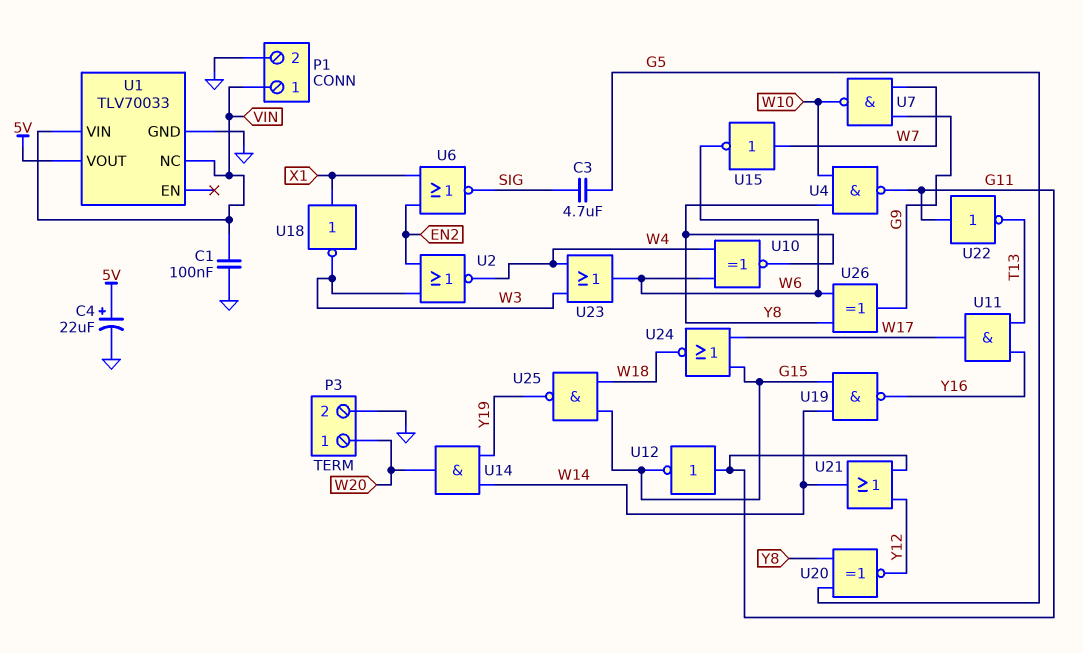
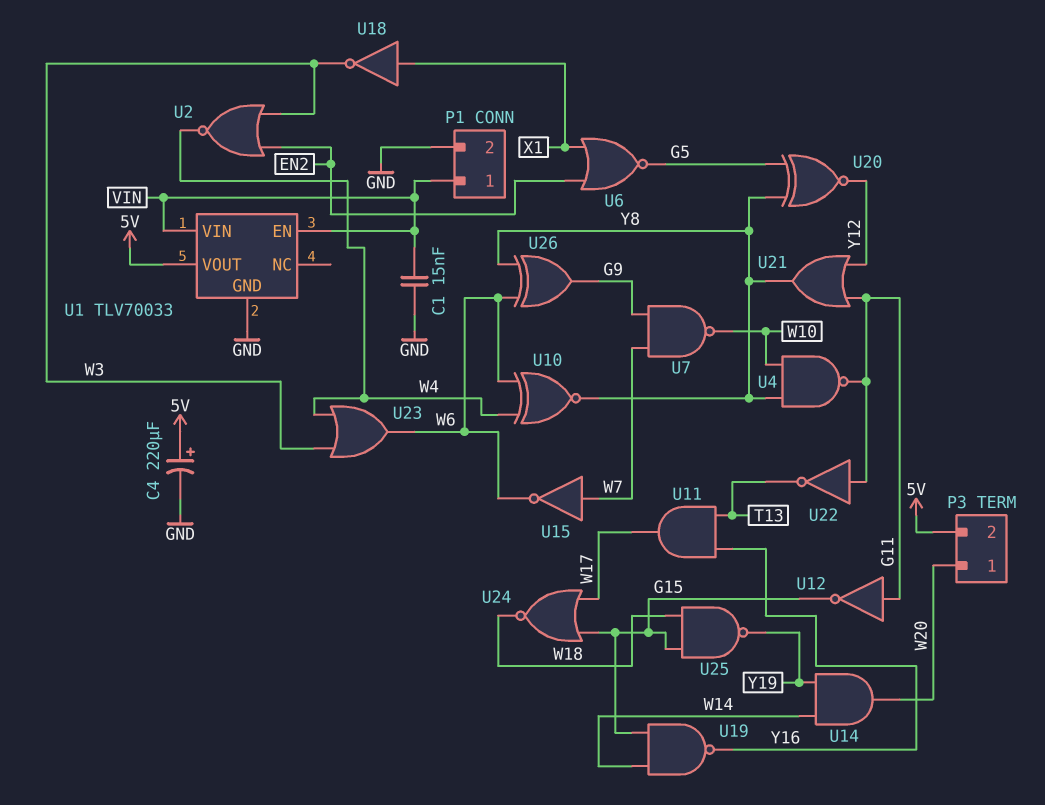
C1: 100nF (GND, VIN) -> 15nF (GND, VIN)
C3: 4.7uF (G5, SIG) -> none
C4: 22uF (plus 5V, minus GND) -> 220uF (plus 5V, minus GND)
P3 pin 2: GND -> 5V
U1 pin EN: none -> VIN
U1 pin NC: VIN -> none
U6: NOR (in EN2, in X1, out SIG) -> NOR (in EN2, in X1, out G5)
U21: OR (in G11, in Y12, out W14) -> OR (in G11, in Y12, out Y8)

